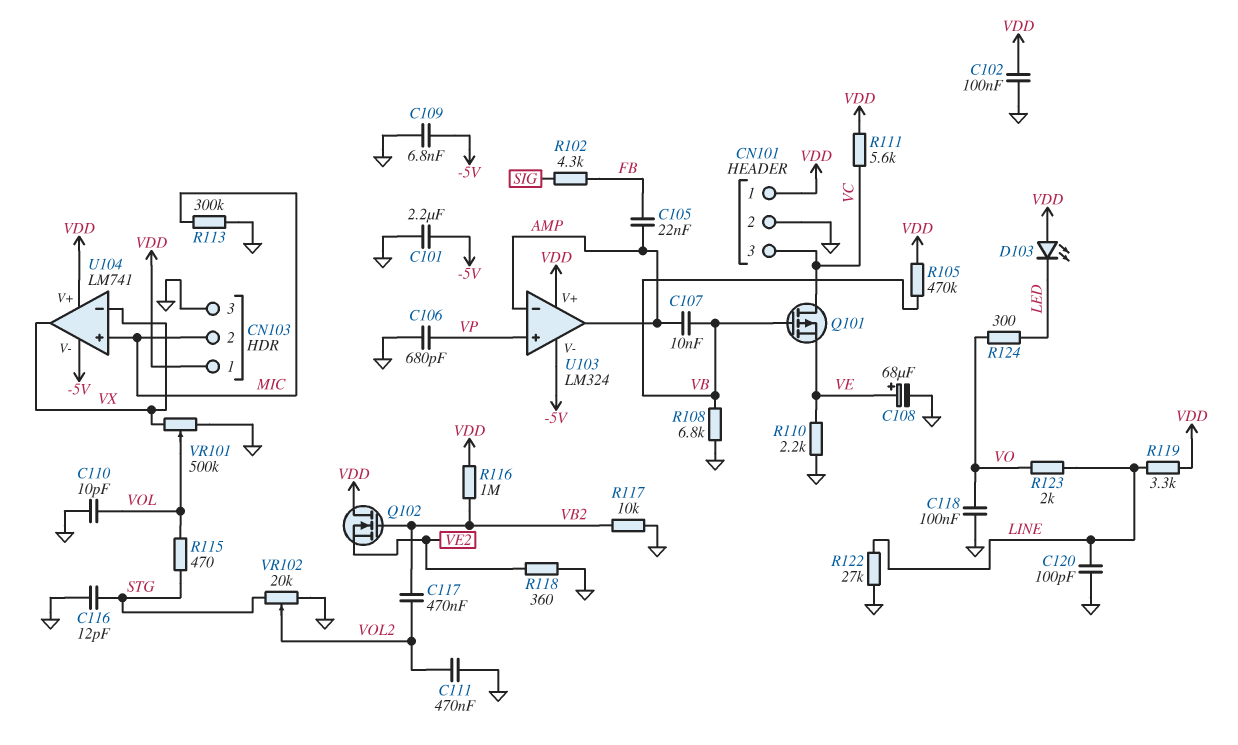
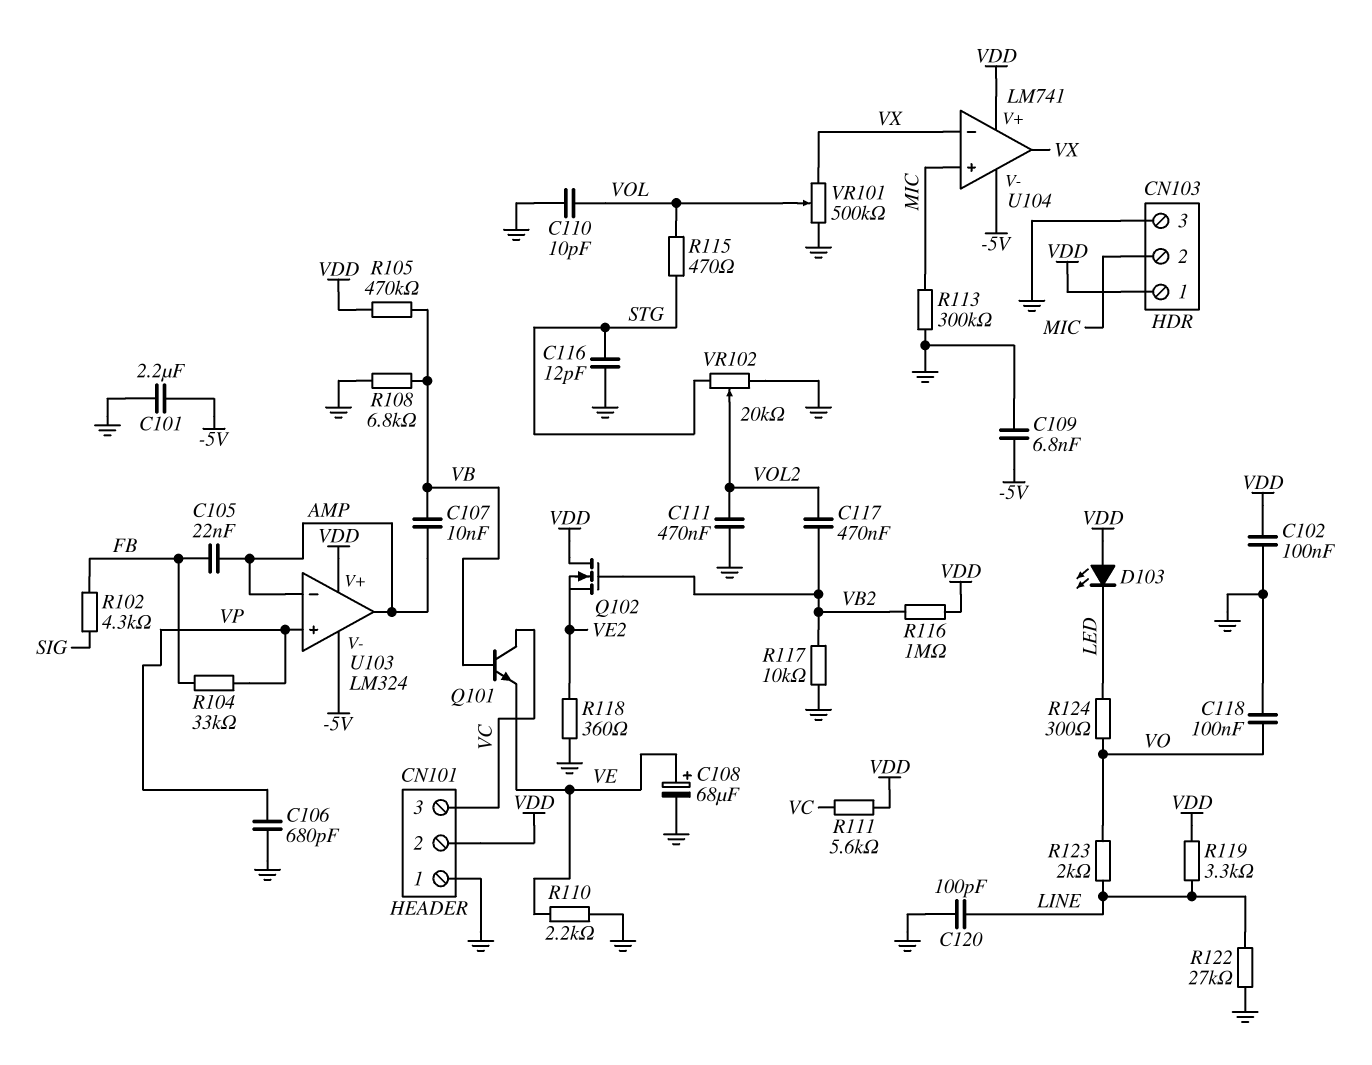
CN101 pin 1: VDD -> GND
CN101 pin 2: GND -> VDD
Q101: PMOS (G VB, D VC, S VE) -> NPN (B VB, C VC, E VE)
R104: none -> 33k (FB, VP)

